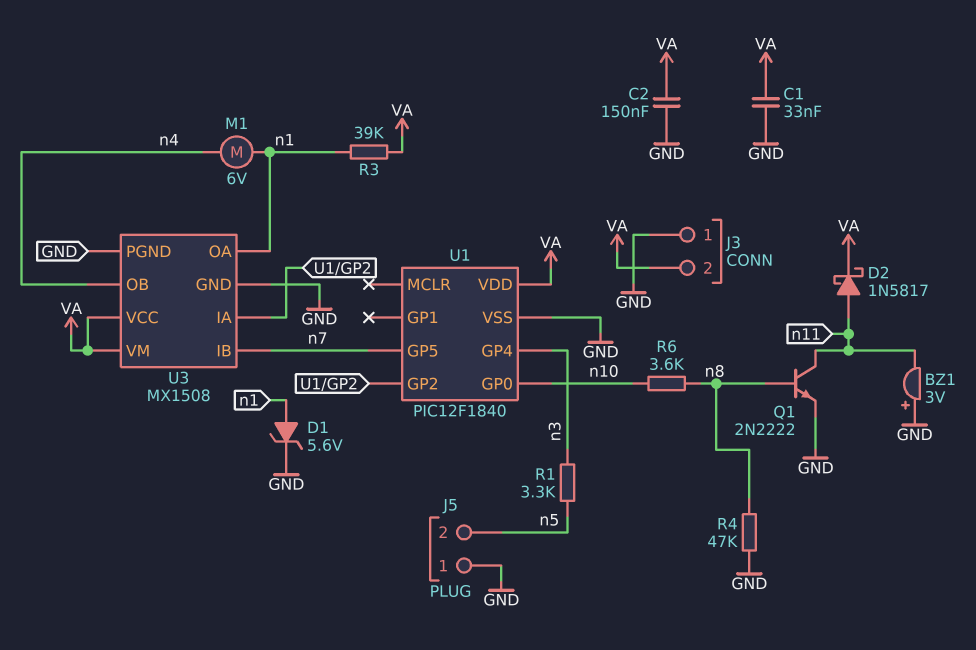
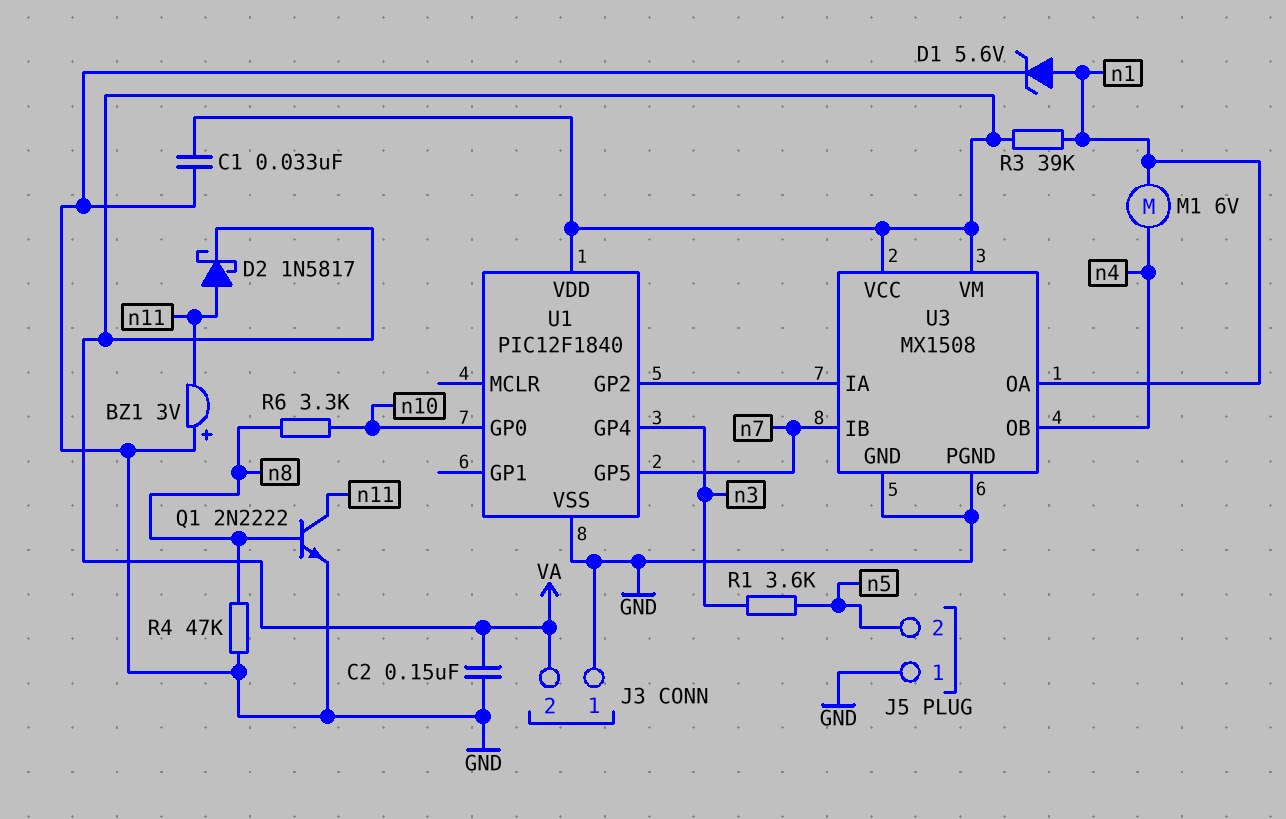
R1: 3.3k (n3, n5) -> 3.6k (n3, n5)
R6: 3.6k (n8, n10) -> 3.3k (n8, n10)

